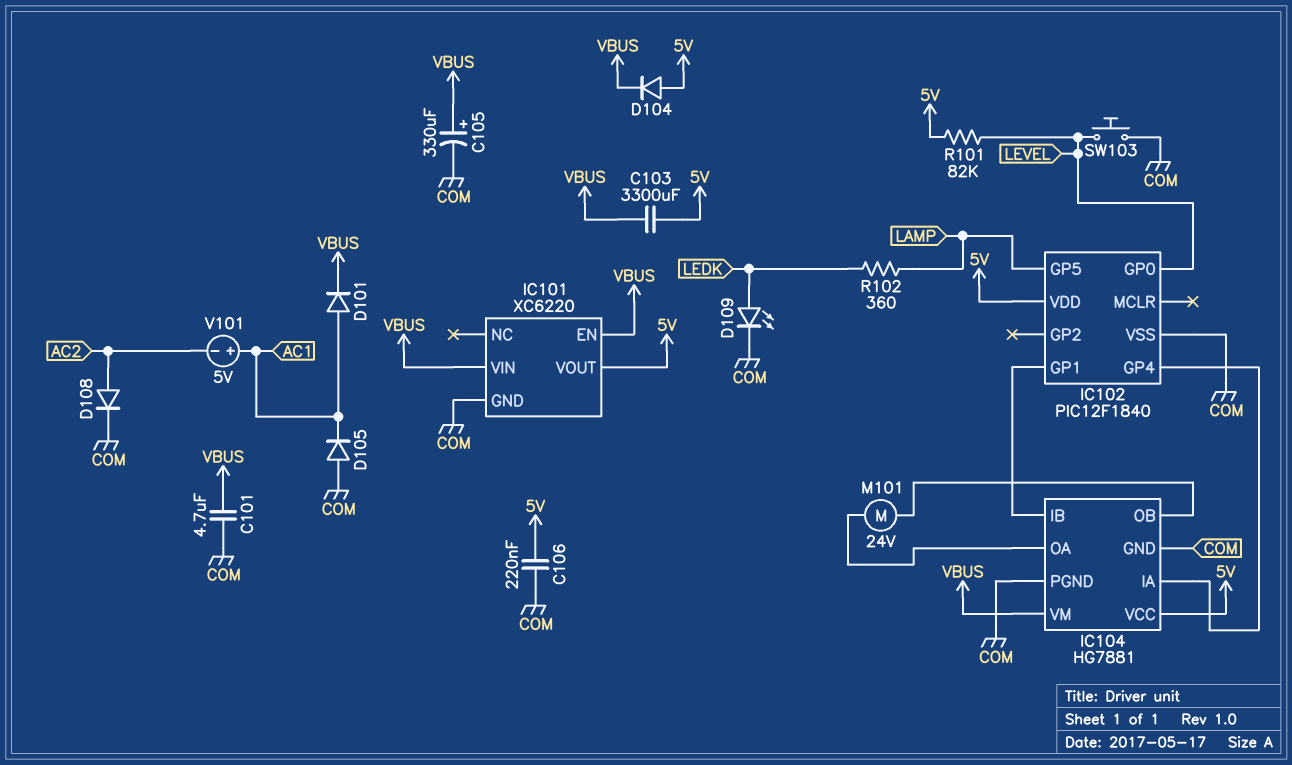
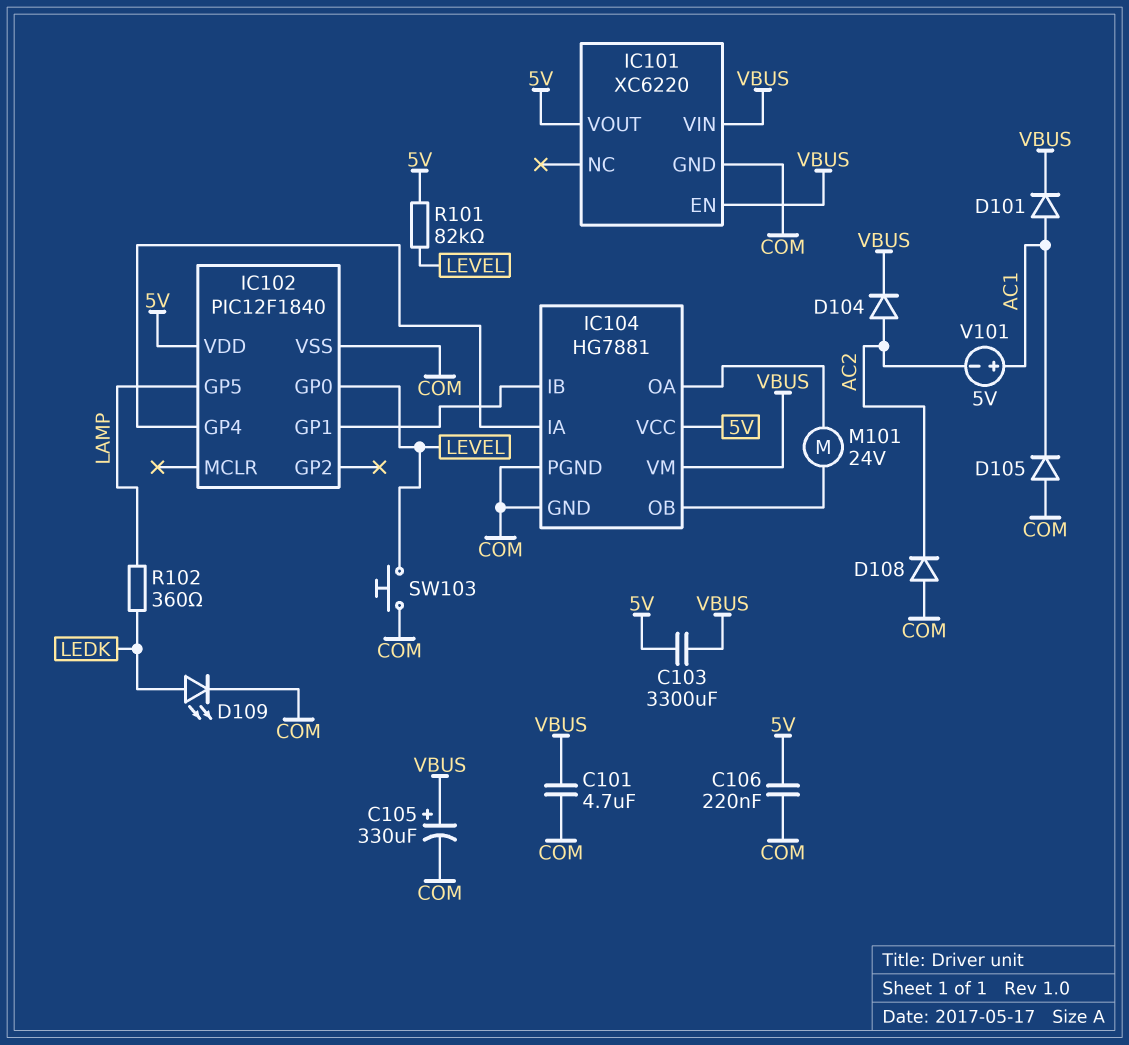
D104: diode (A 5V, K VBUS) -> diode (A AC2, K VBUS)
D108: diode (A AC2, K COM) -> diode (A COM, K AC2)

